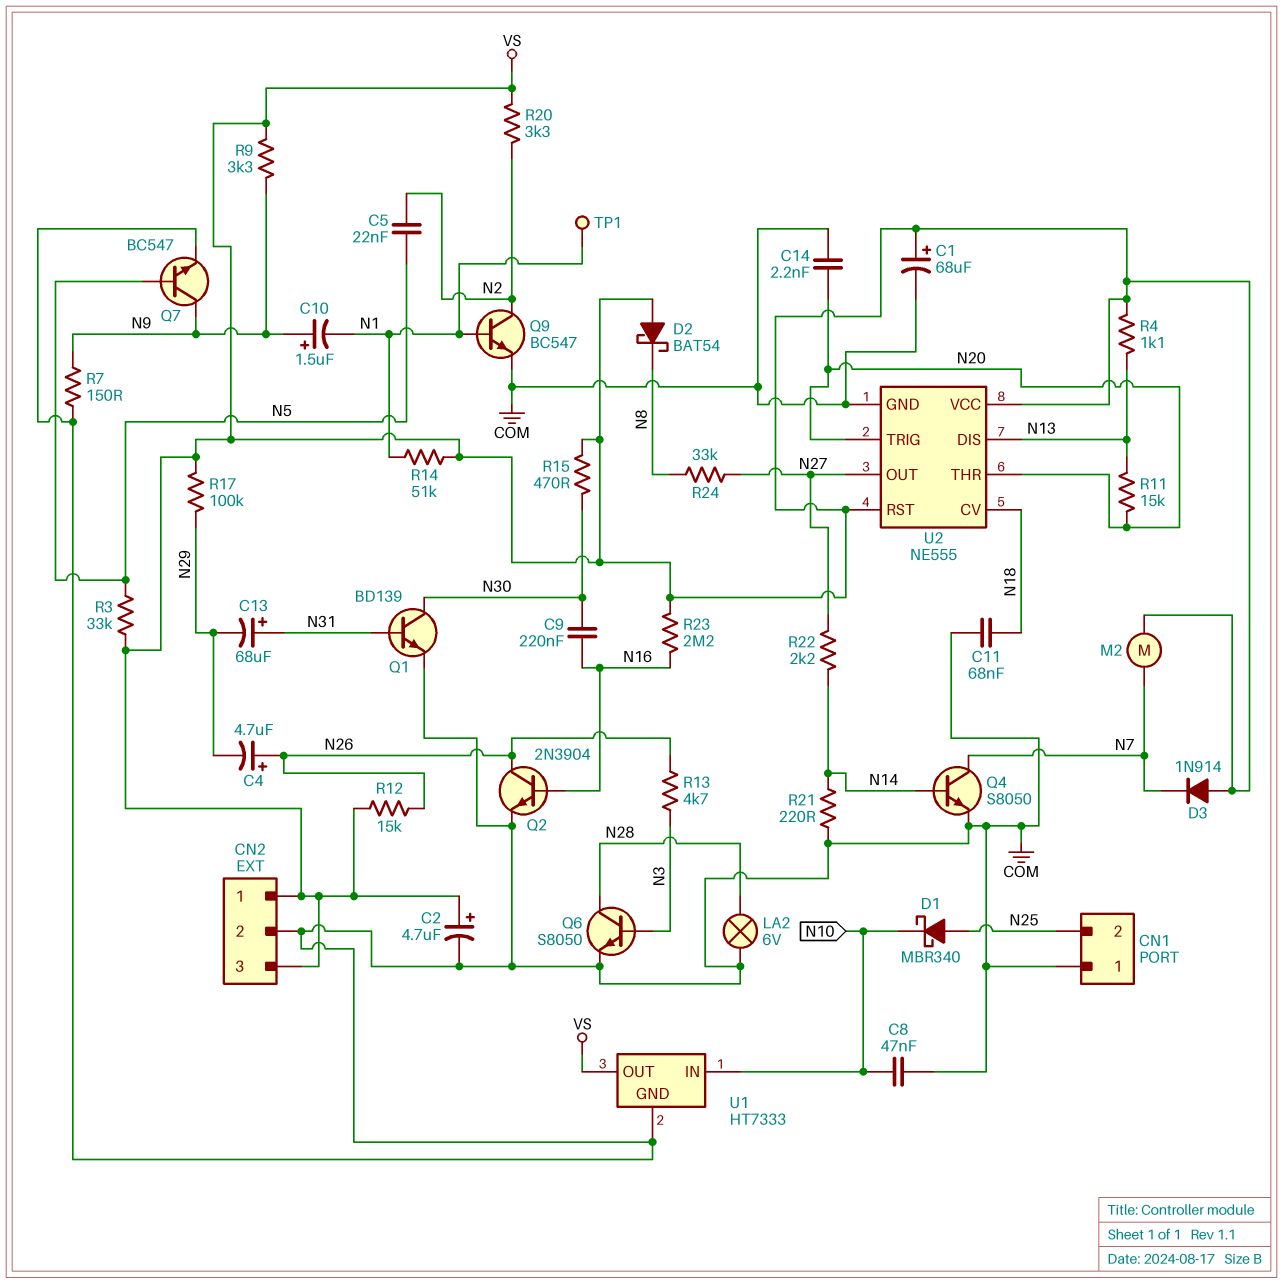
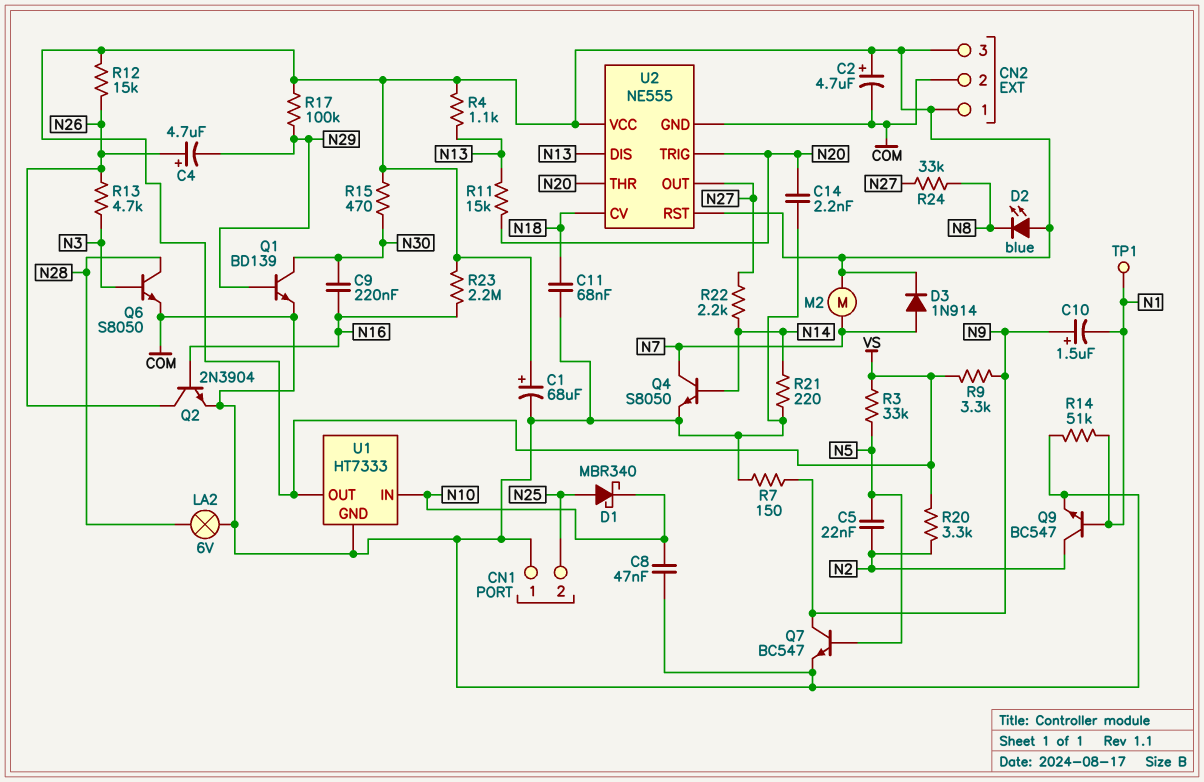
C13: 68uF (plus N31, minus N29) -> none
D2: schottky BAT54 (A VS, K N8) -> LED blue (A VS, K N8)
D3: diode 1N914 (A VS, K N7) -> diode 1N914 (A N7, K VS)
Q1: NPN BD139 (B N31, C N30, E COM) -> NPN BD139 (B N29, C N30, E COM)
R14: 51k (N1, VS) -> 51k (COM, N1)

